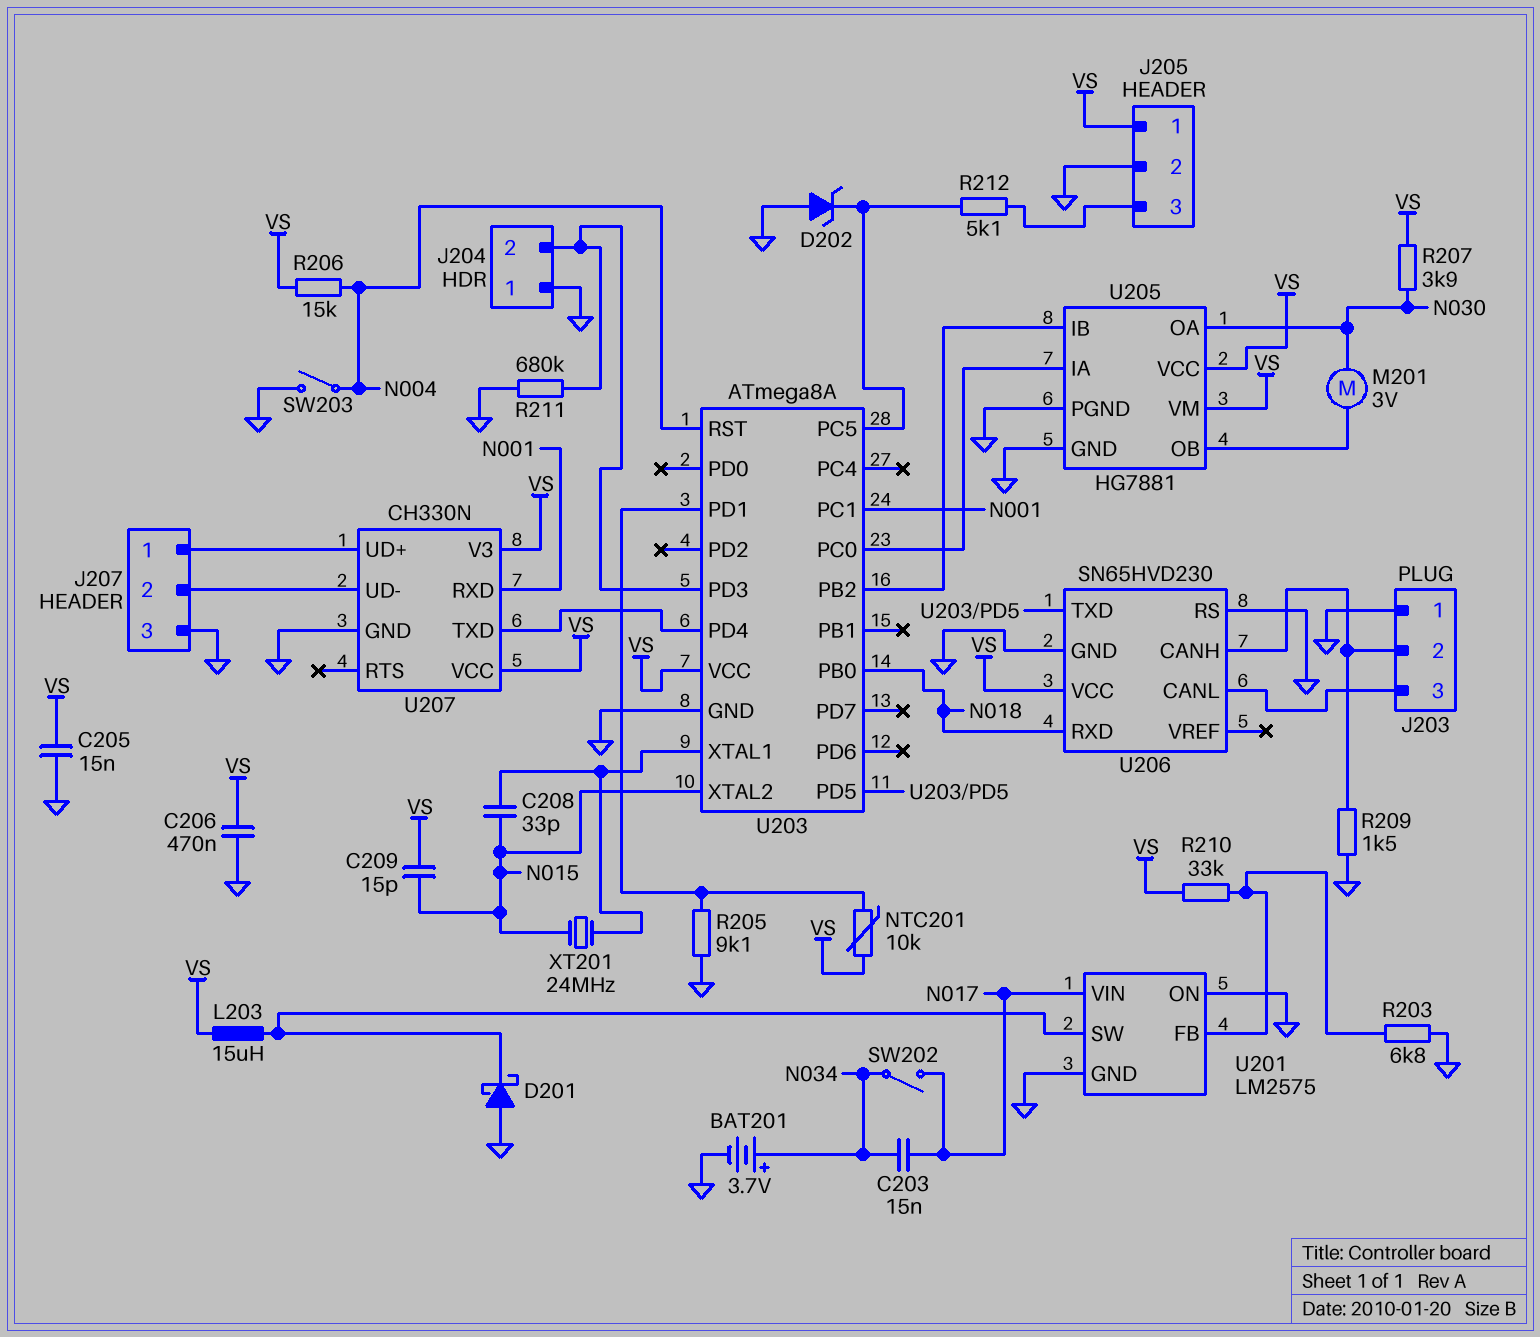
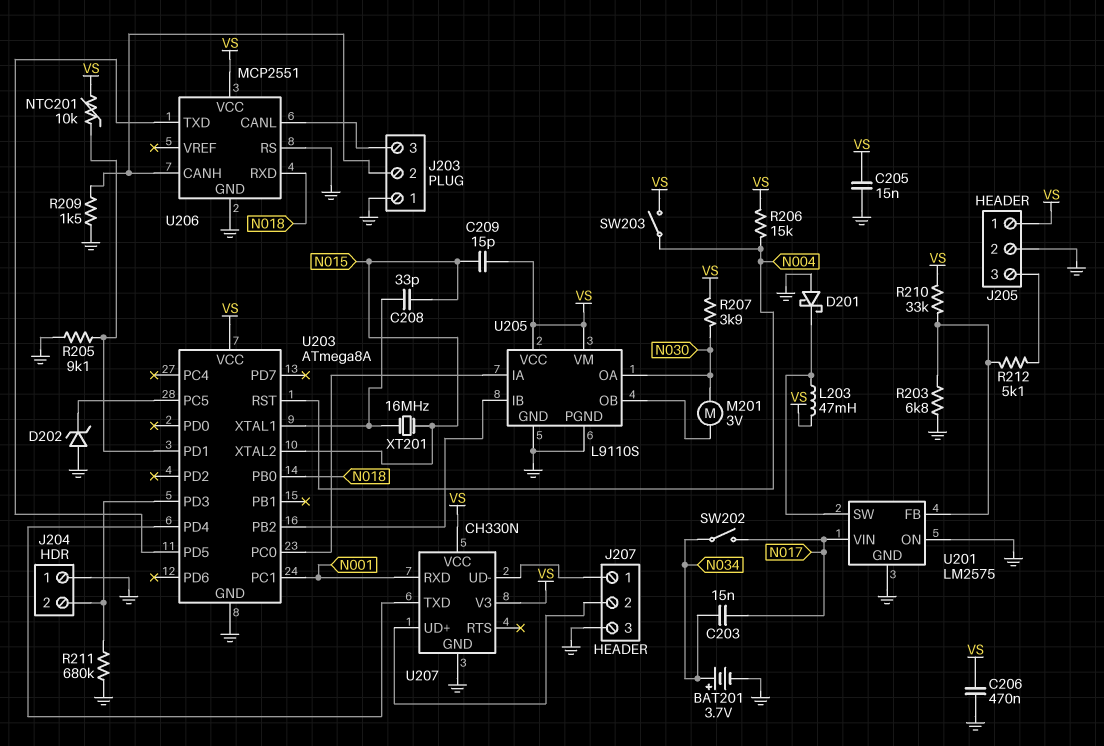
L203: 15uH (U201/SW, VS) -> 47mH (U201/SW, VS)
R212: 5.1k (J205/3, U203/PC5) -> 5.1k (J205/3, U201/FB)
SW203: switch (GND, N004) -> switch (N004, VS)
U205: HG7881 -> L9110S
U206: SN65HVD230 -> MCP2551
U207 pin UD+: J207/1 -> J207/2
U207 pin UD-: J207/2 -> J207/1
XT201: 24MHz (N015, U203/XTAL1) -> 16MHz (N015, U203/XTAL1)

